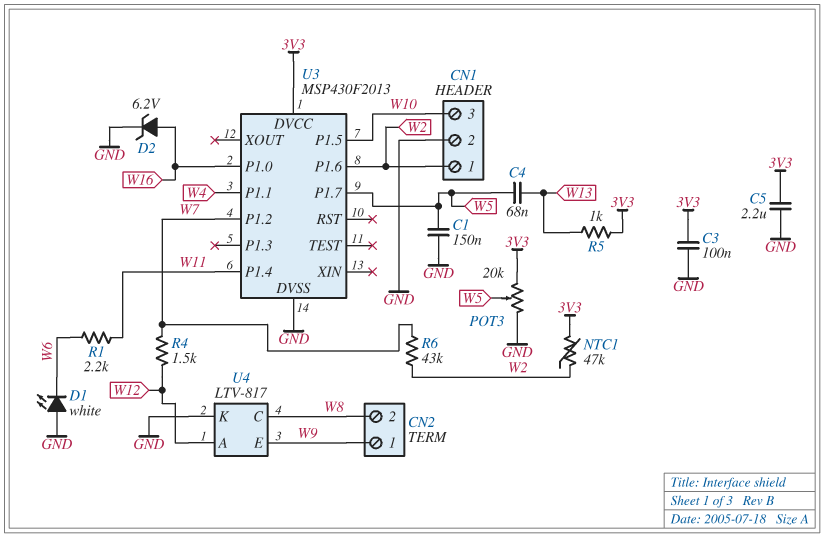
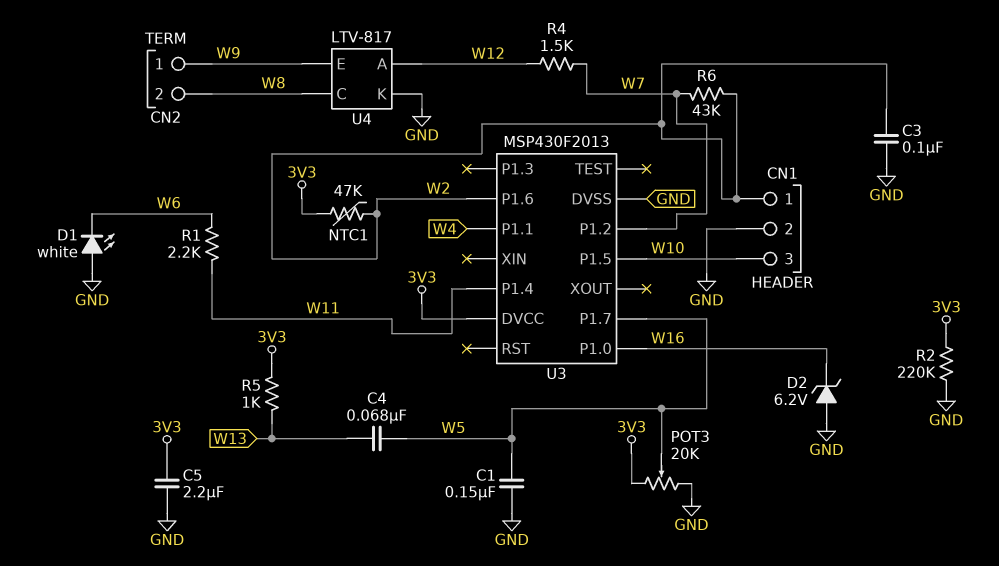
C3: 100nF (3V3, GND) -> 100nF (GND, W2)
D2: zener 6.2V (A W16, K GND) -> zener 6.2V (A GND, K W16)
R2: none -> 220k (3V3, GND)

